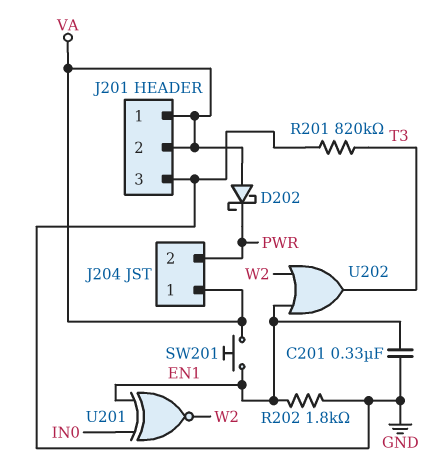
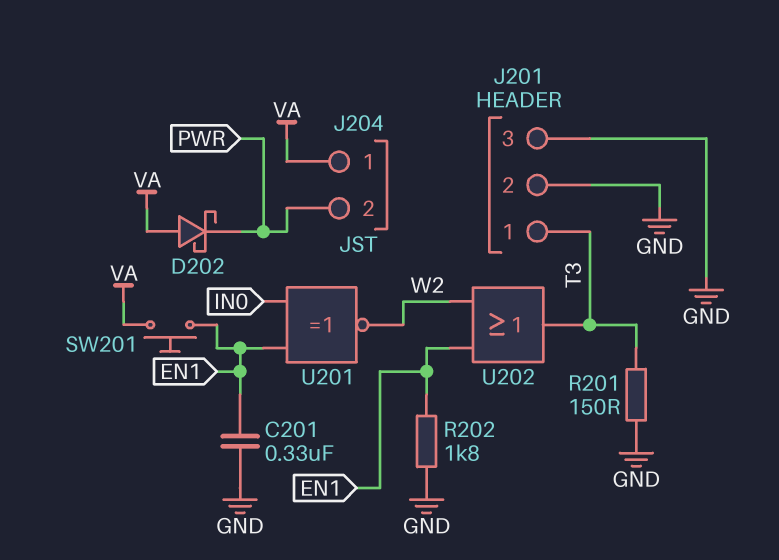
J201 pin 1: VA -> T3
J201 pin 2: VA -> GND
R201: 820k (GND, T3) -> 150 (GND, T3)

